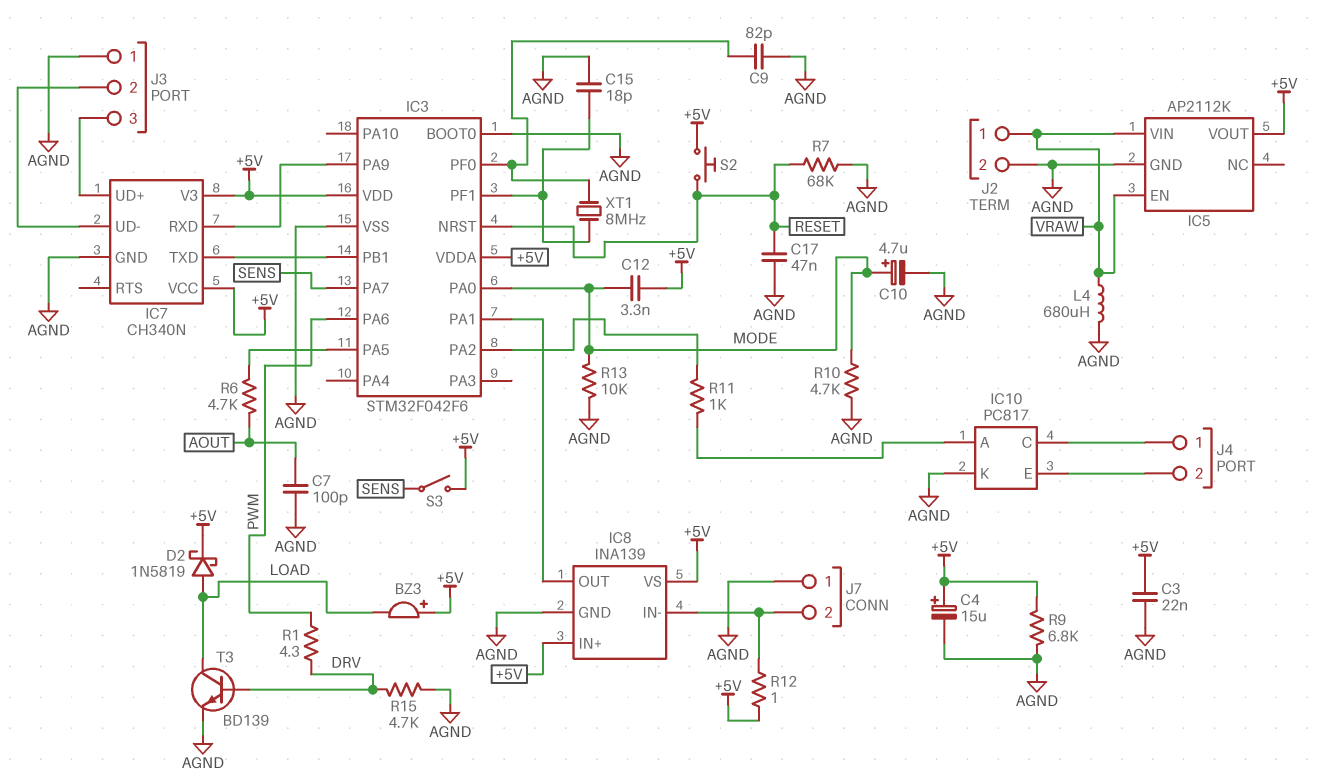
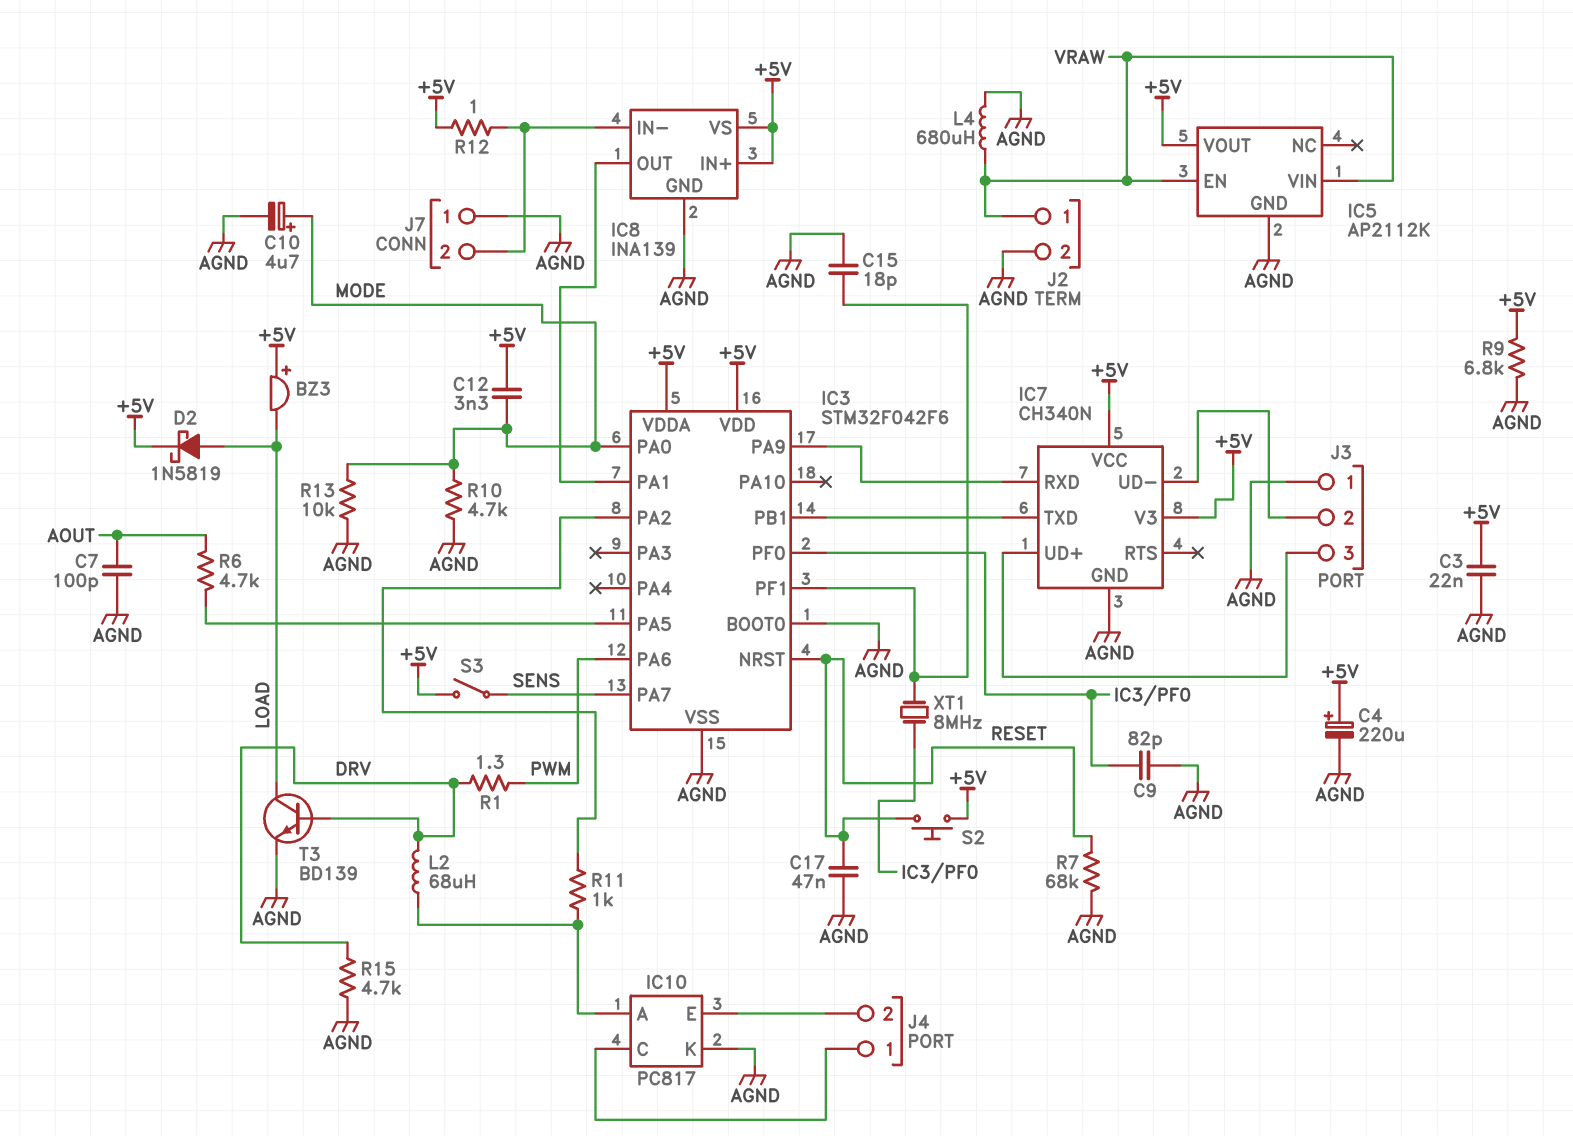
C4: 15uF (plus +5V, minus AGND) -> 220uF (plus +5V, minus AGND)
L2: none -> 68uH (DRV, IC10/A)
R1: 4.3 (DRV, PWM) -> 1.3 (DRV, PWM)

